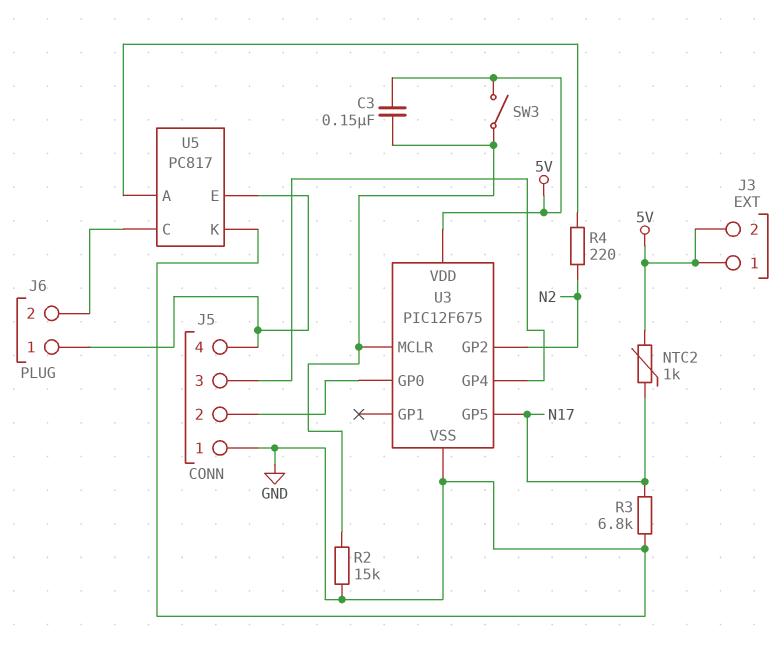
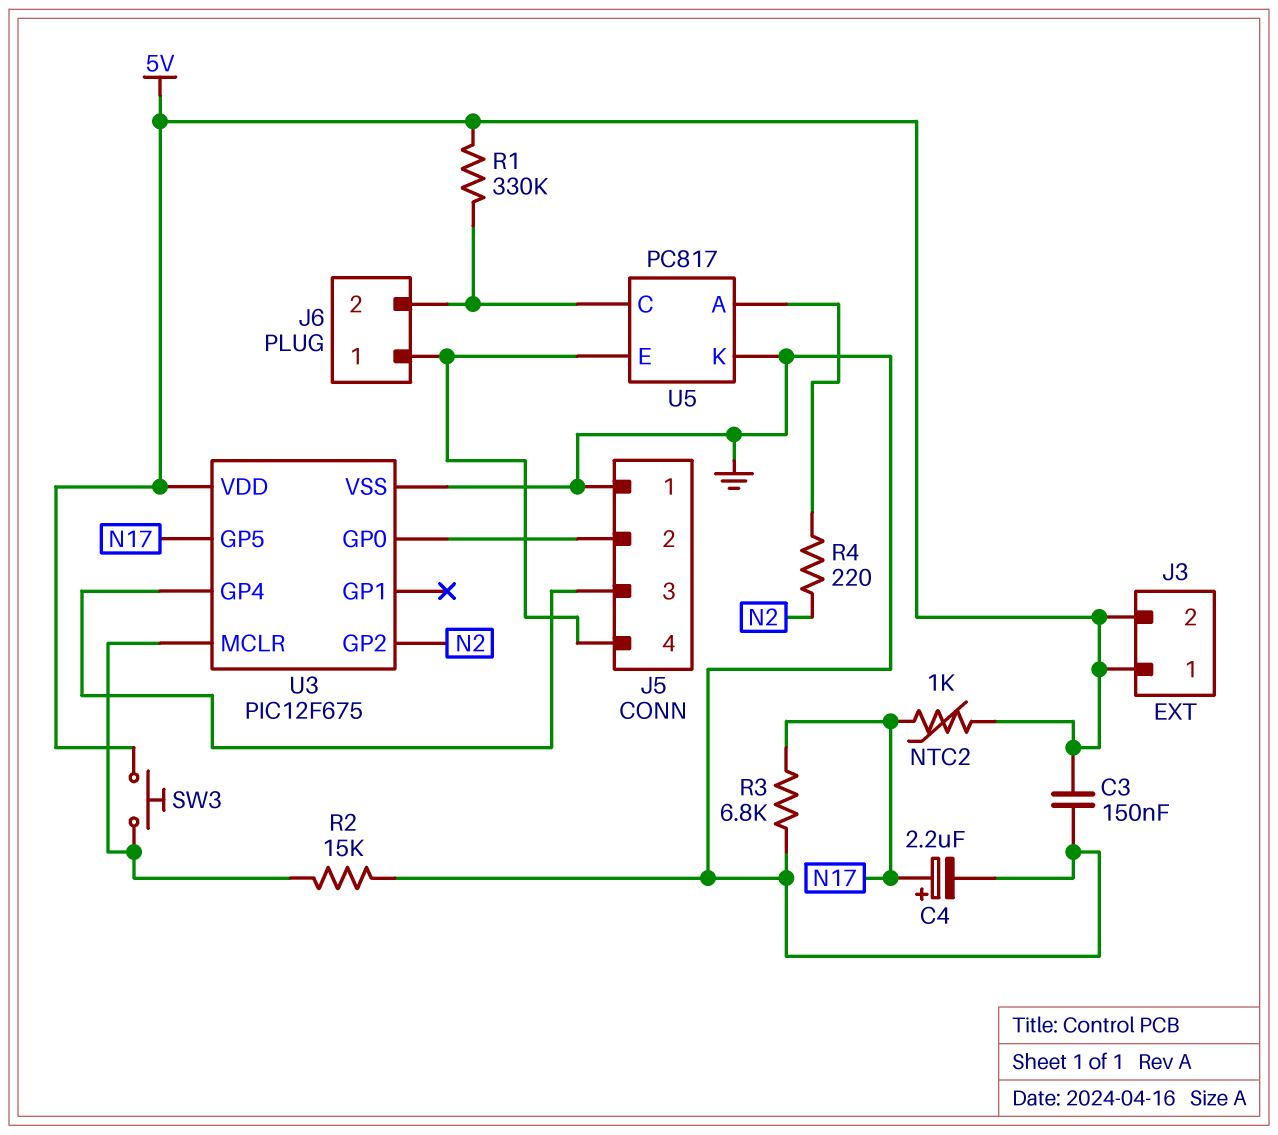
C3: 150nF (5V, U3/MCLR) -> 150nF (5V, GND)
C4: none -> 2.2uF (plus N17, minus GND)
R1: none -> 330k (5V, J6/2)
SW3: switch (5V, U3/MCLR) -> button (5V, U3/MCLR)

